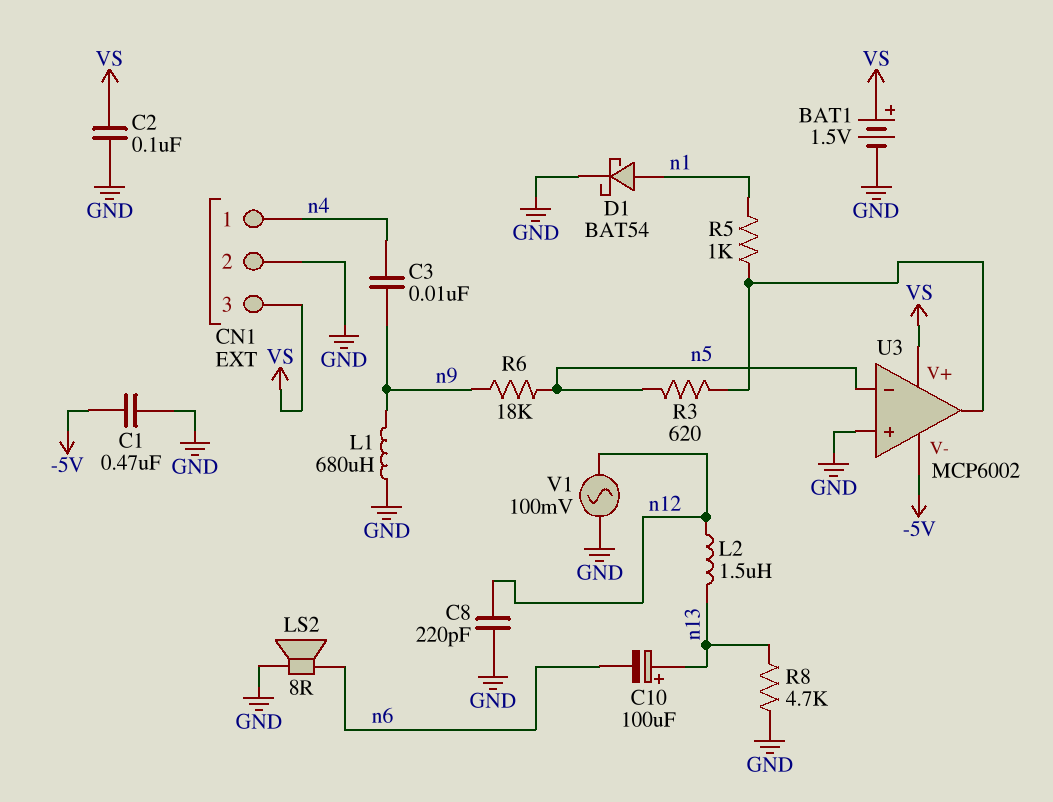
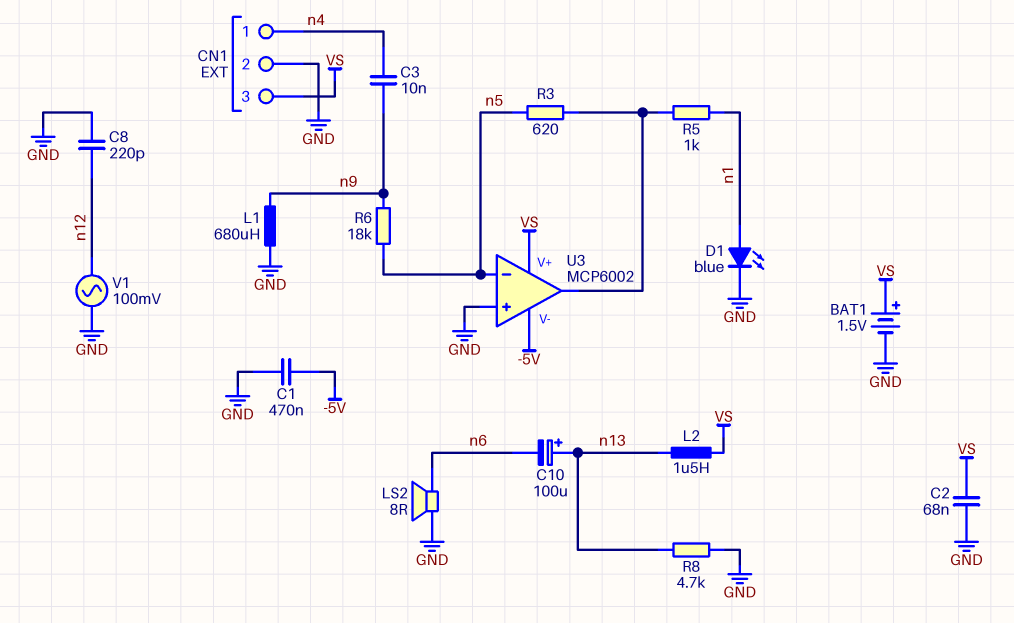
C2: 100nF (GND, VS) -> 68nF (GND, VS)
D1: schottky BAT54 (A n1, K GND) -> LED blue (A n1, K GND)
L2: 1.5uH (n12, n13) -> 1.5uH (VS, n13)

